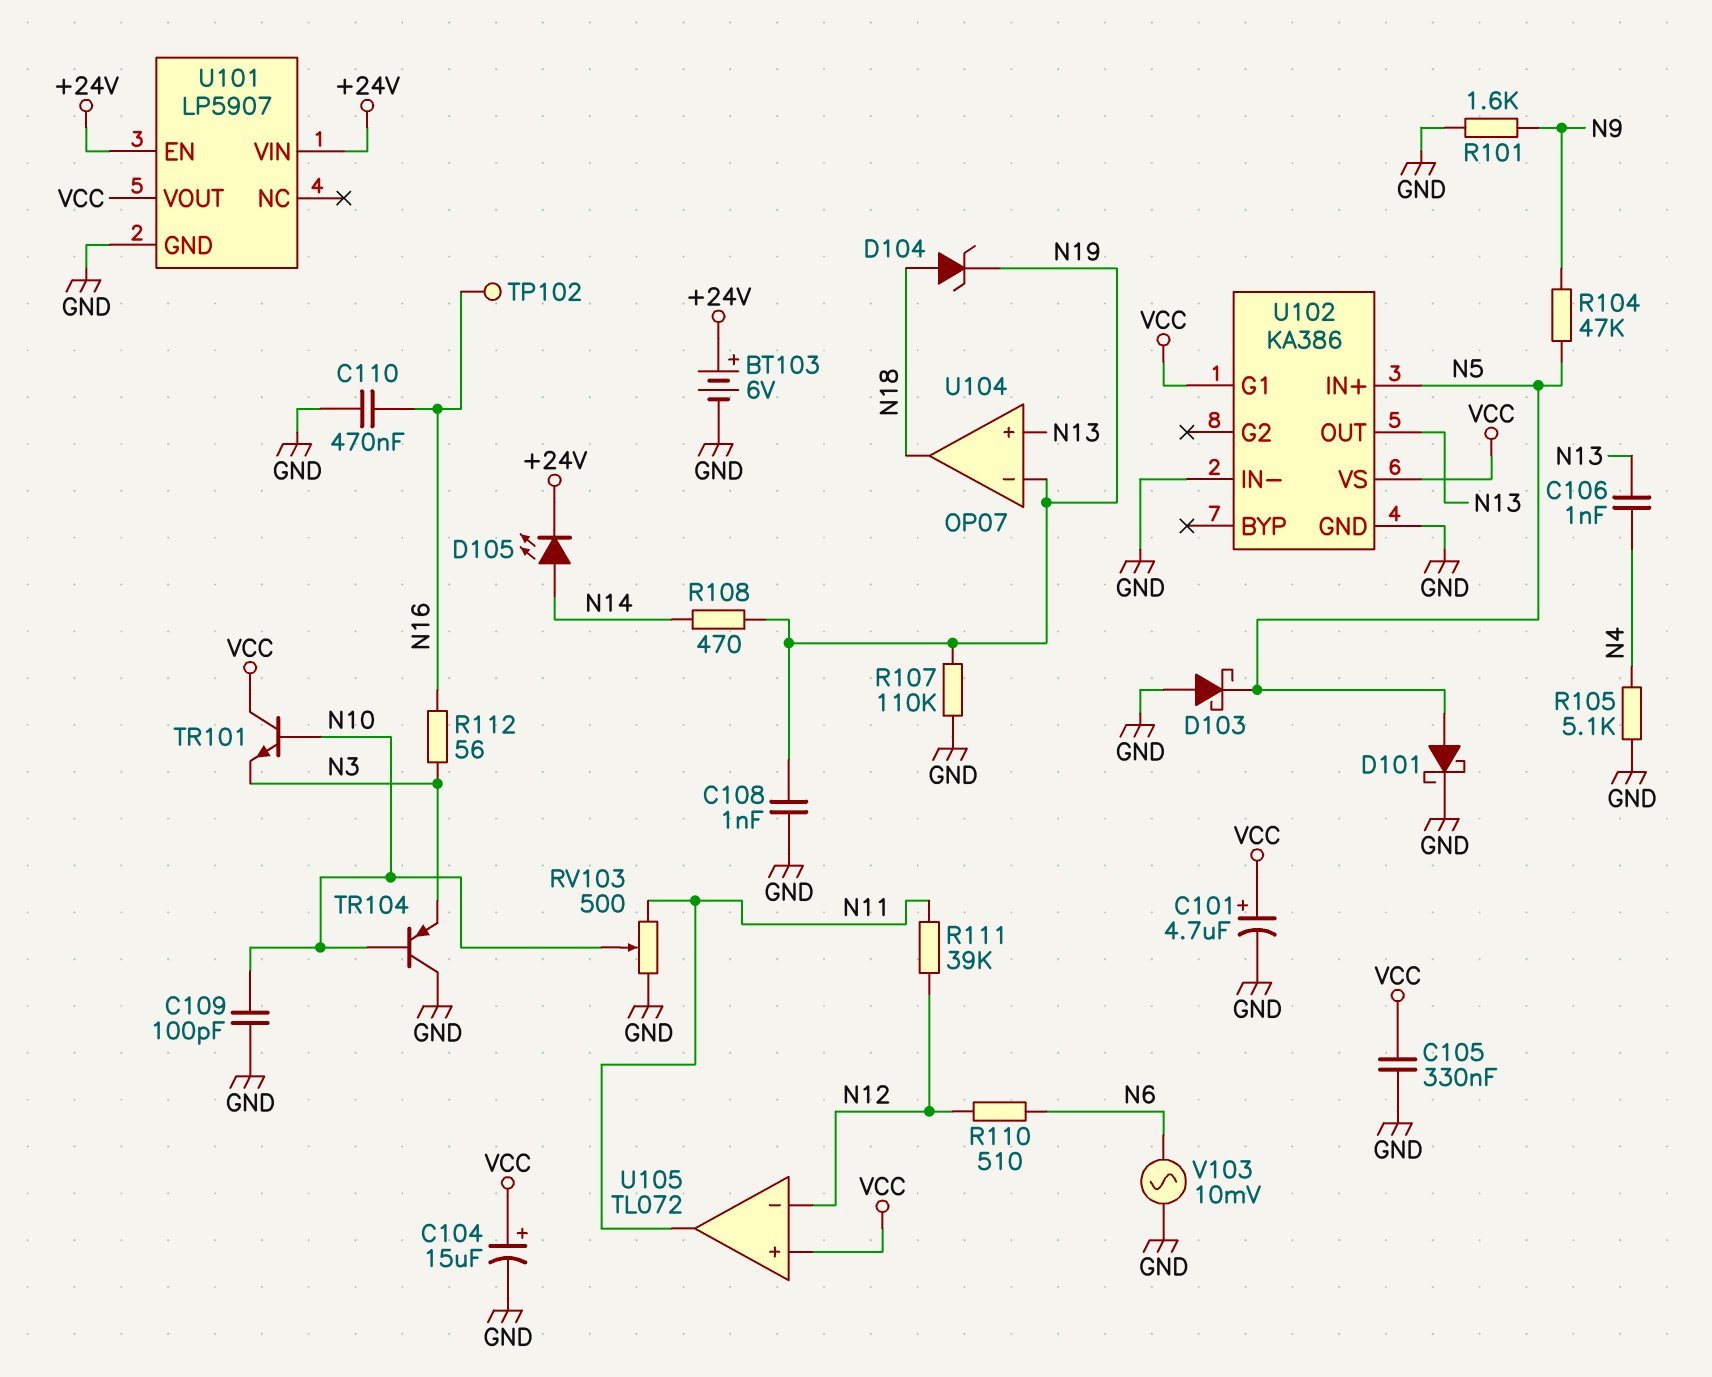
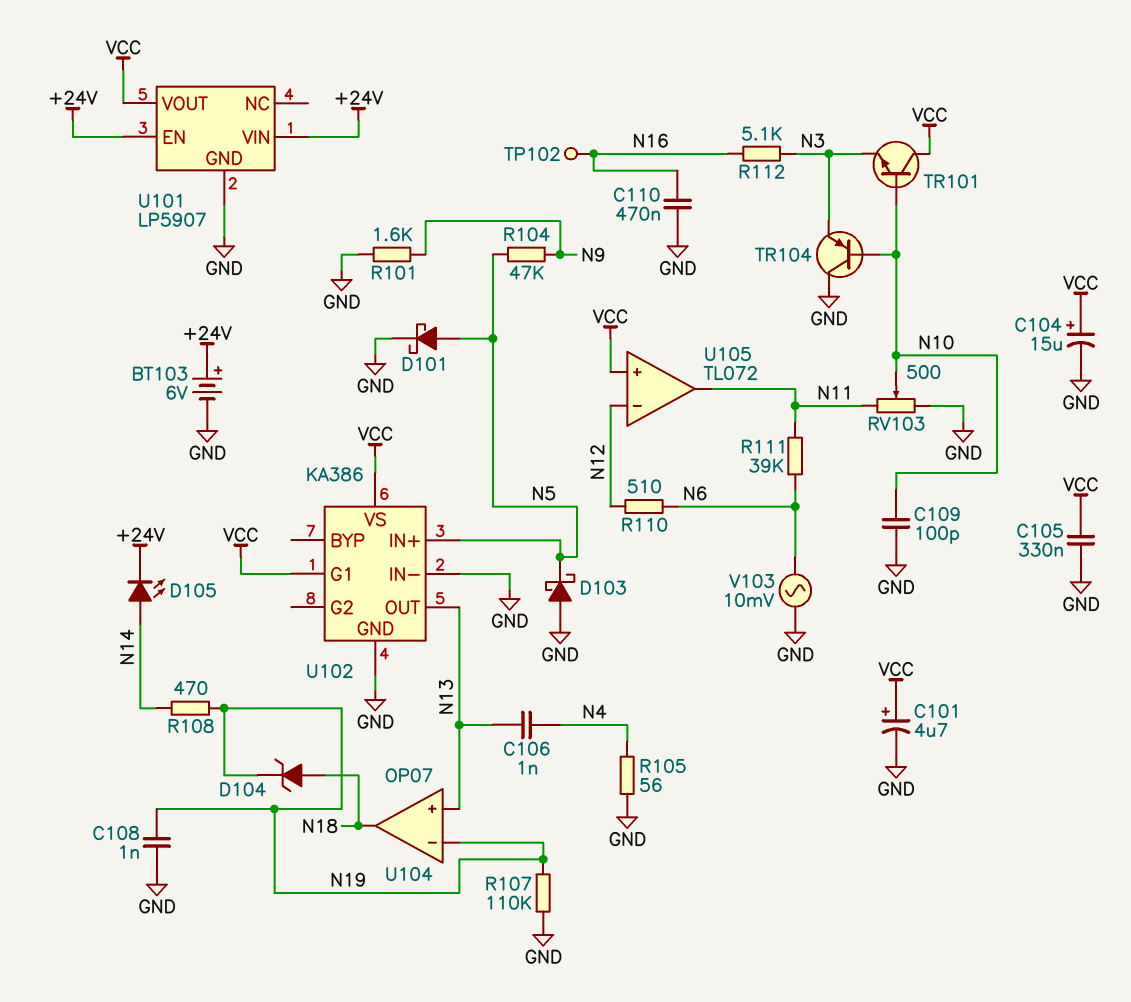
R105: 5.1k (GND, N4) -> 56 (GND, N4)
R111: 39k (N11, N12) -> 39k (N6, N11)
R112: 56 (N3, N16) -> 5.1k (N3, N16)

